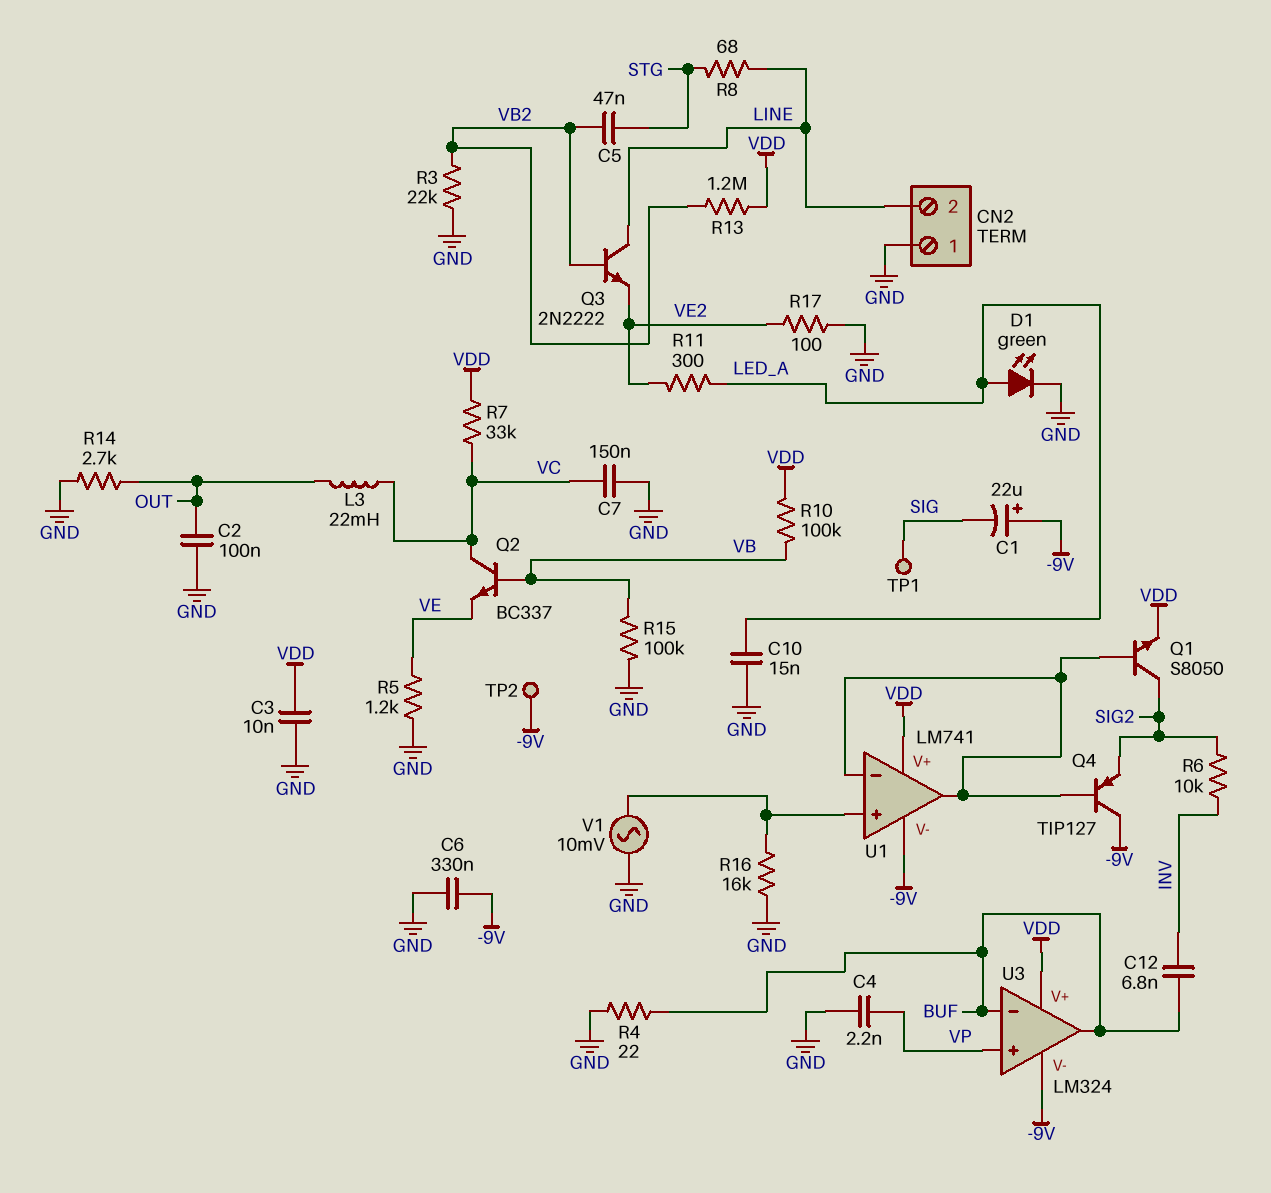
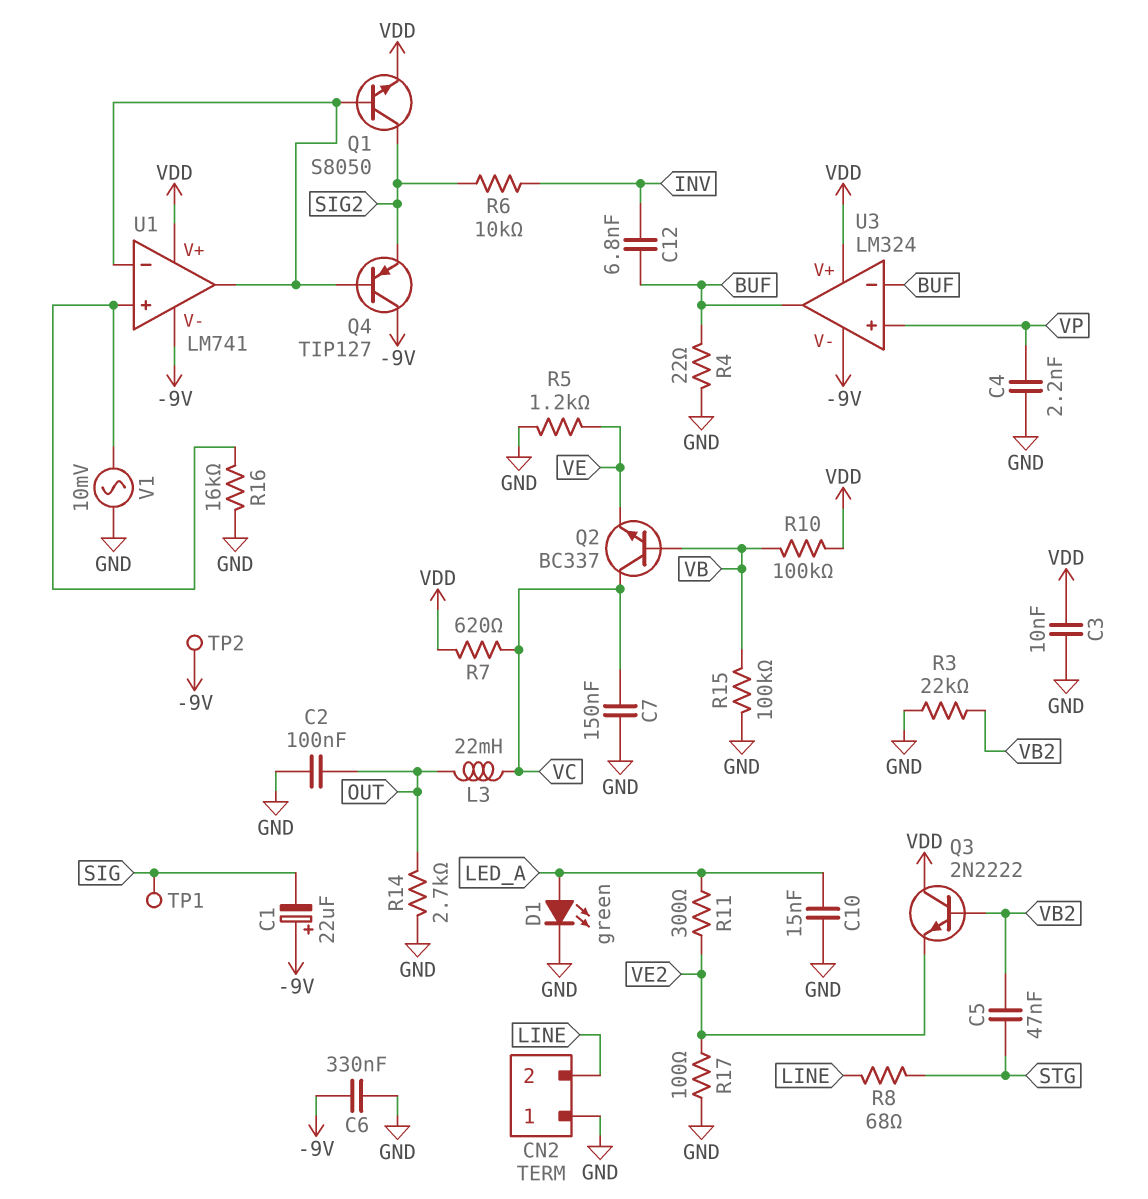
Q3: NPN 2N2222 (B VB2, C LINE, E VE2) -> NPN 2N2222 (B VB2, C VDD, E VE2)
R7: 33k (VC, VDD) -> 620 (VC, VDD)
R13: 1.2M (VB2, VDD) -> none

